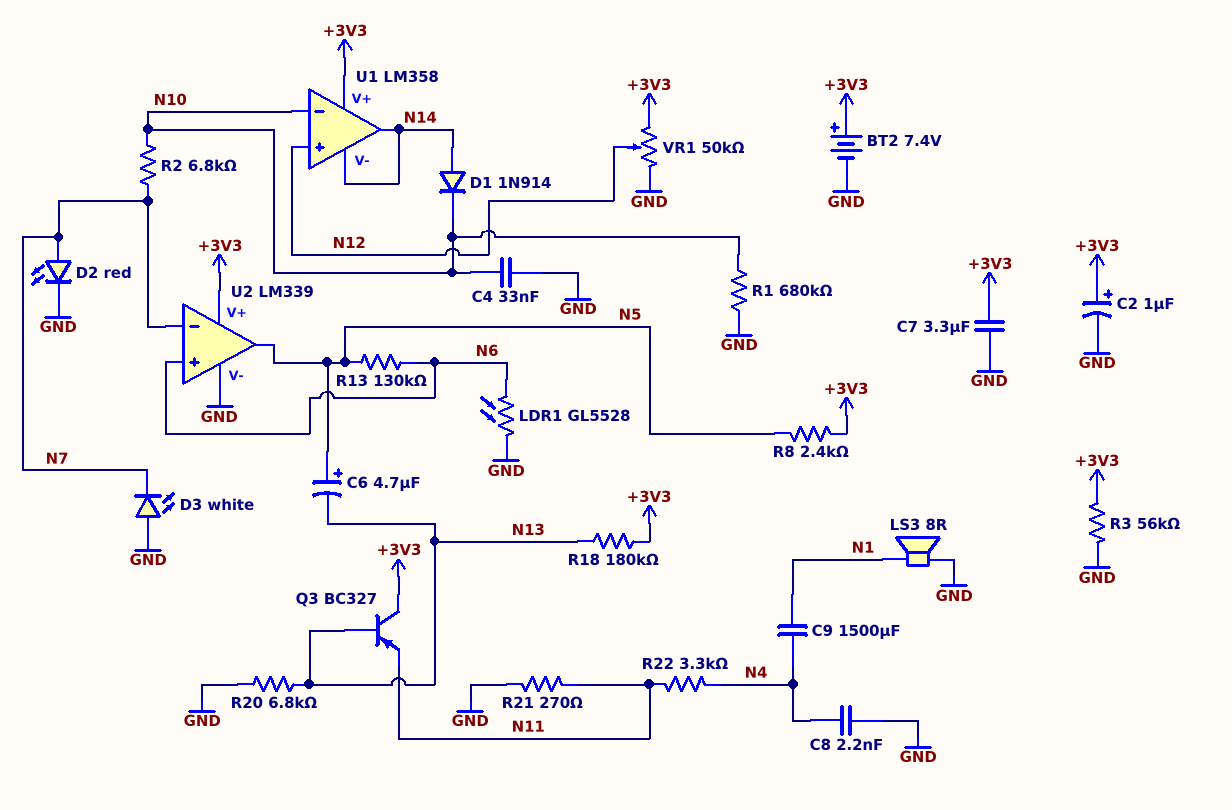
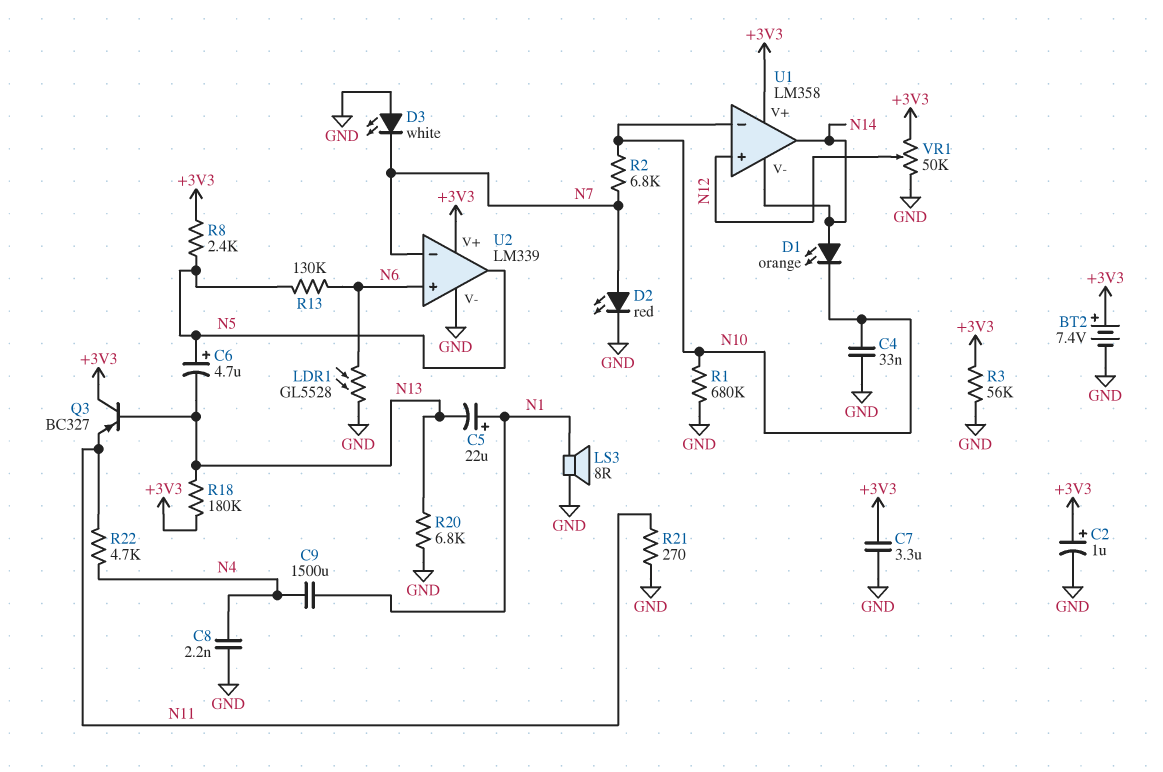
C5: none -> 22uF (plus N1, minus N13)
D1: diode 1N914 (A N14, K N10) -> LED orange (A N14, K N10)
R22: 3.3k (N4, N11) -> 4.7k (N4, N11)

